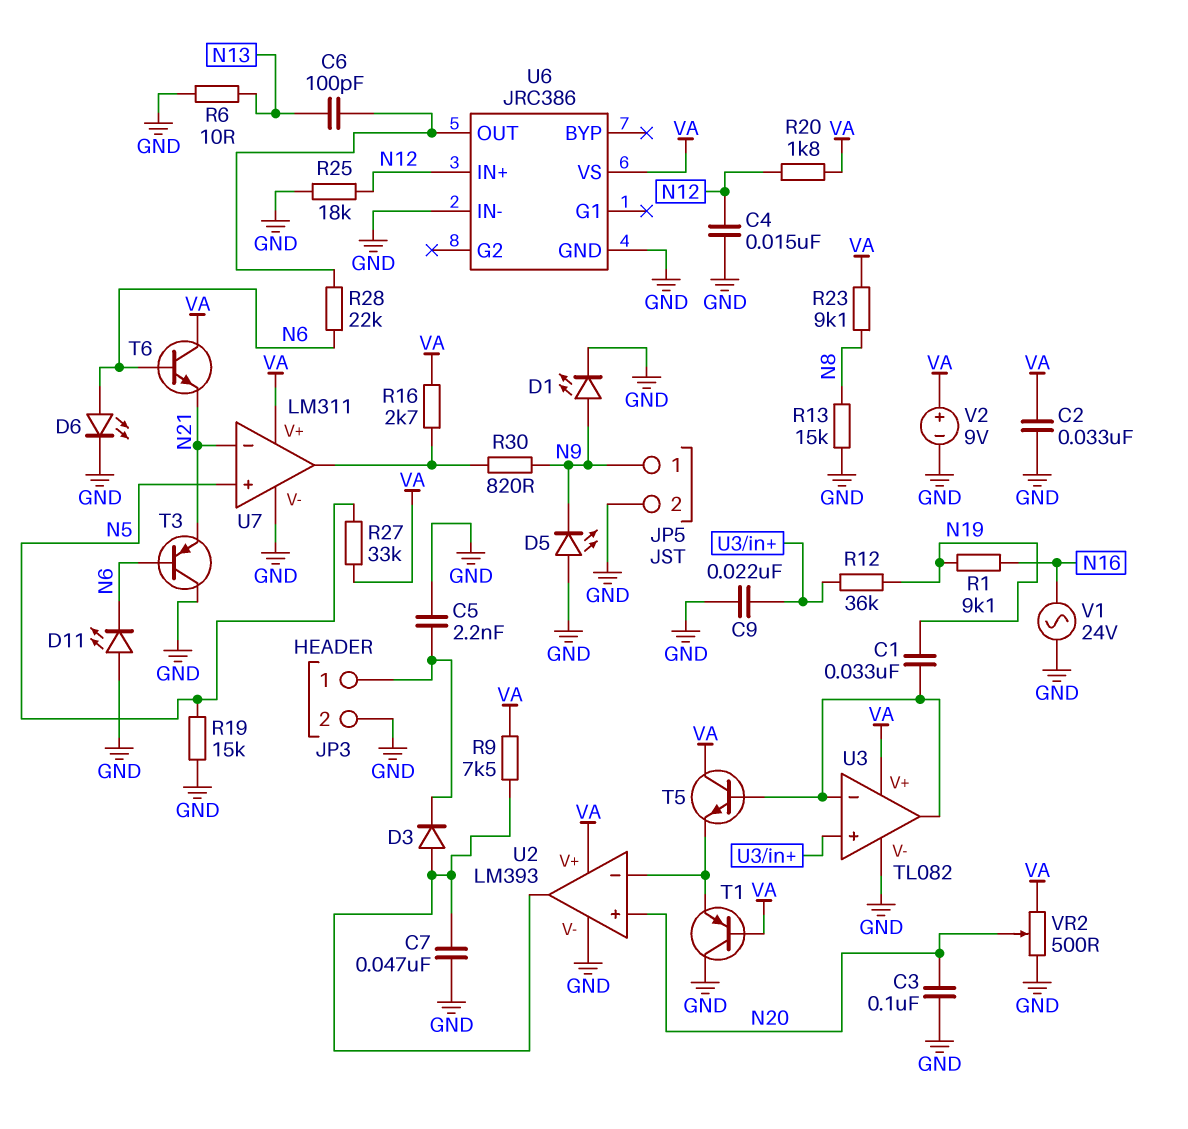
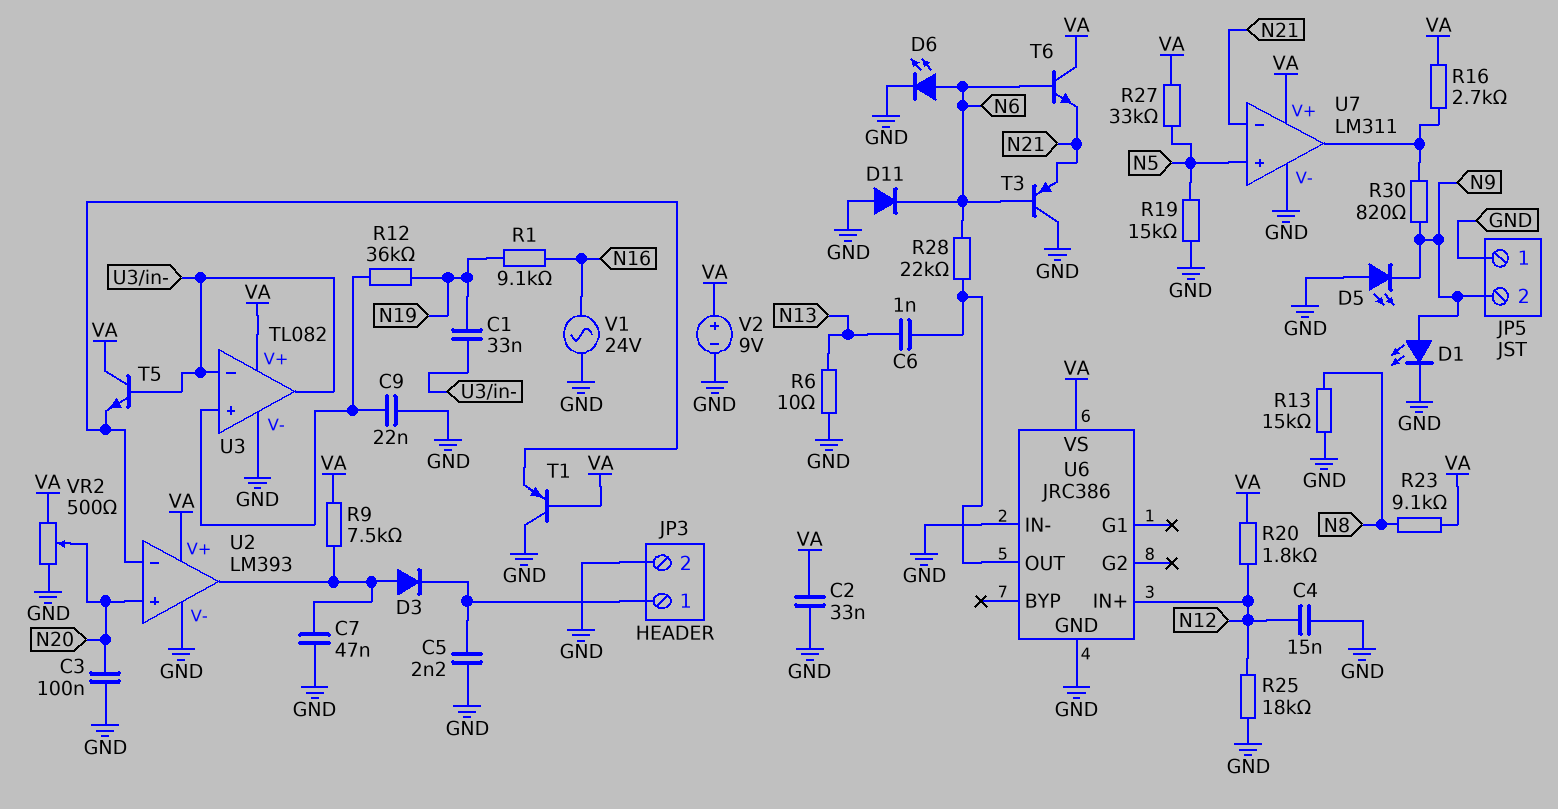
C6: 100pF (N13, U6/OUT) -> 1nF (N13, U6/OUT)
D11: LED (A GND, K N6) -> diode (A GND, K N6)
JP5 pin 1: N9 -> GND
JP5 pin 2: GND -> N9

